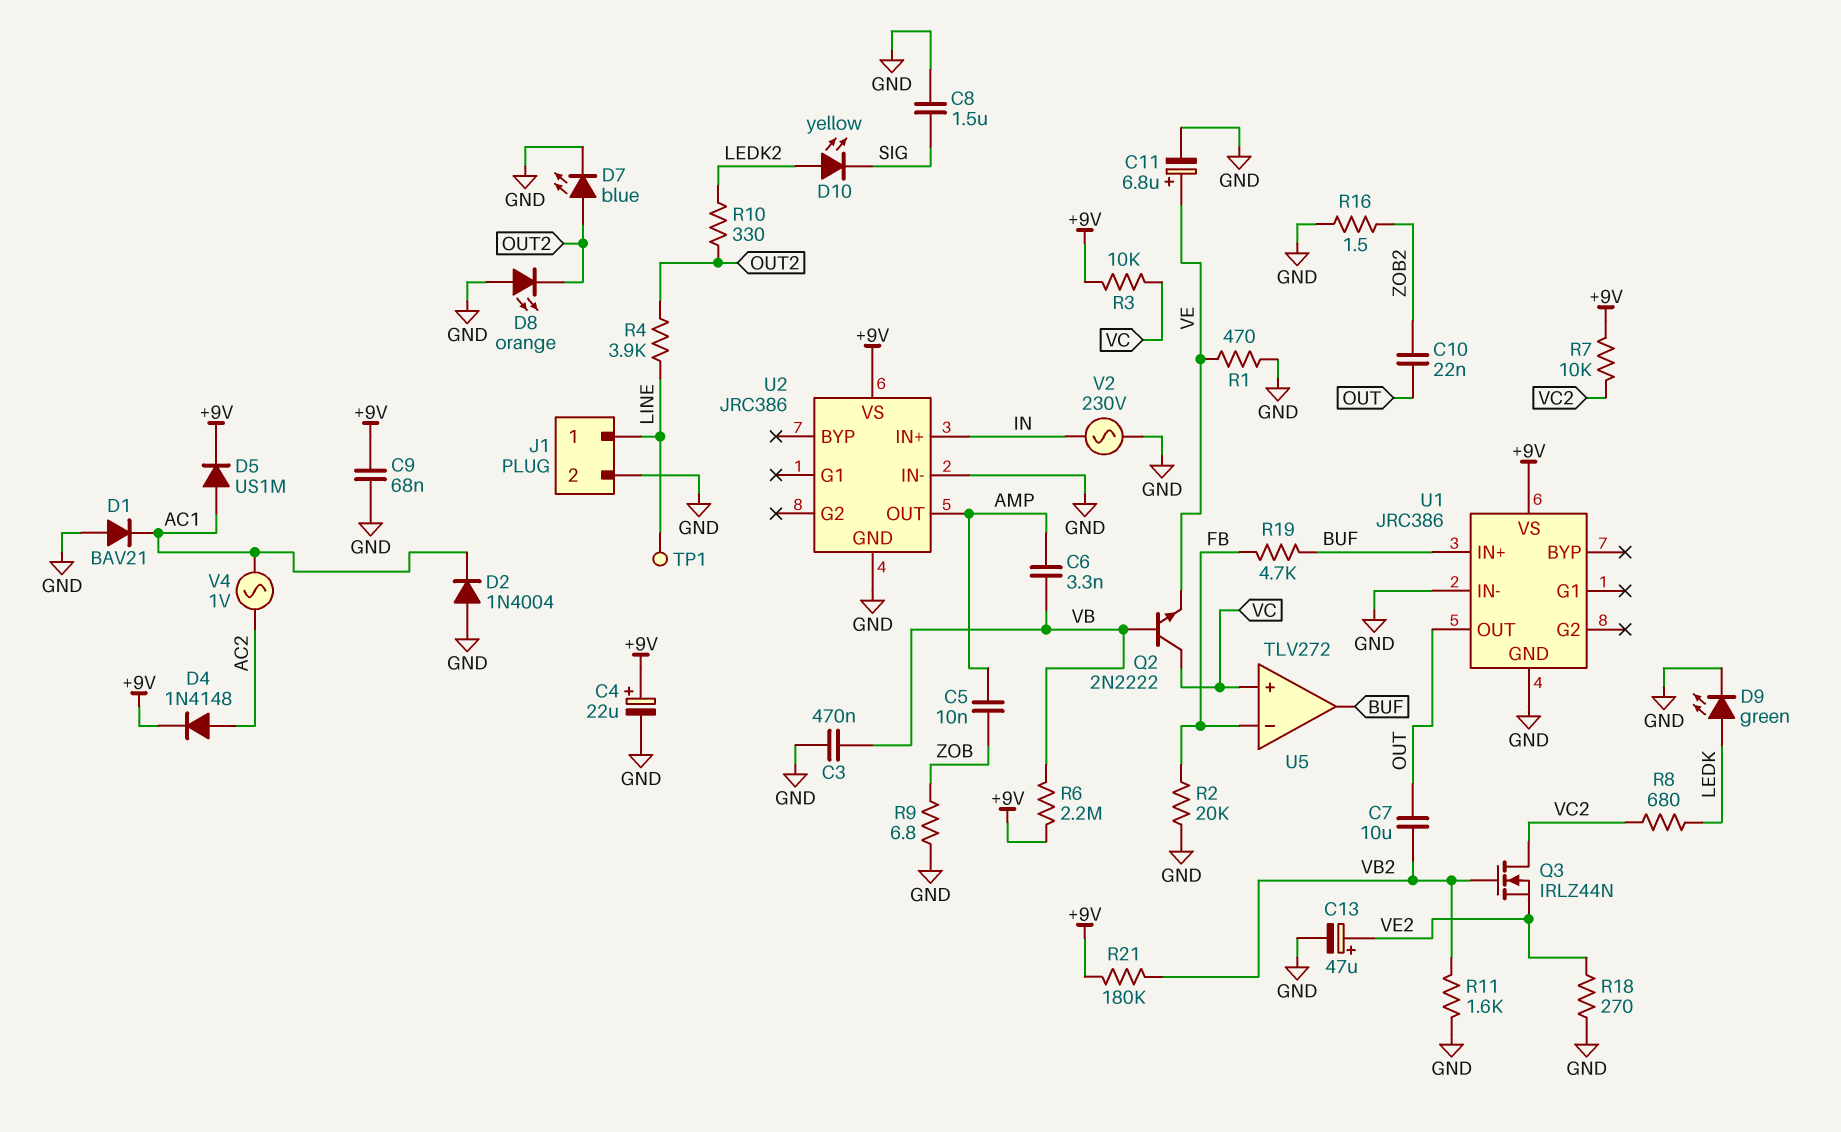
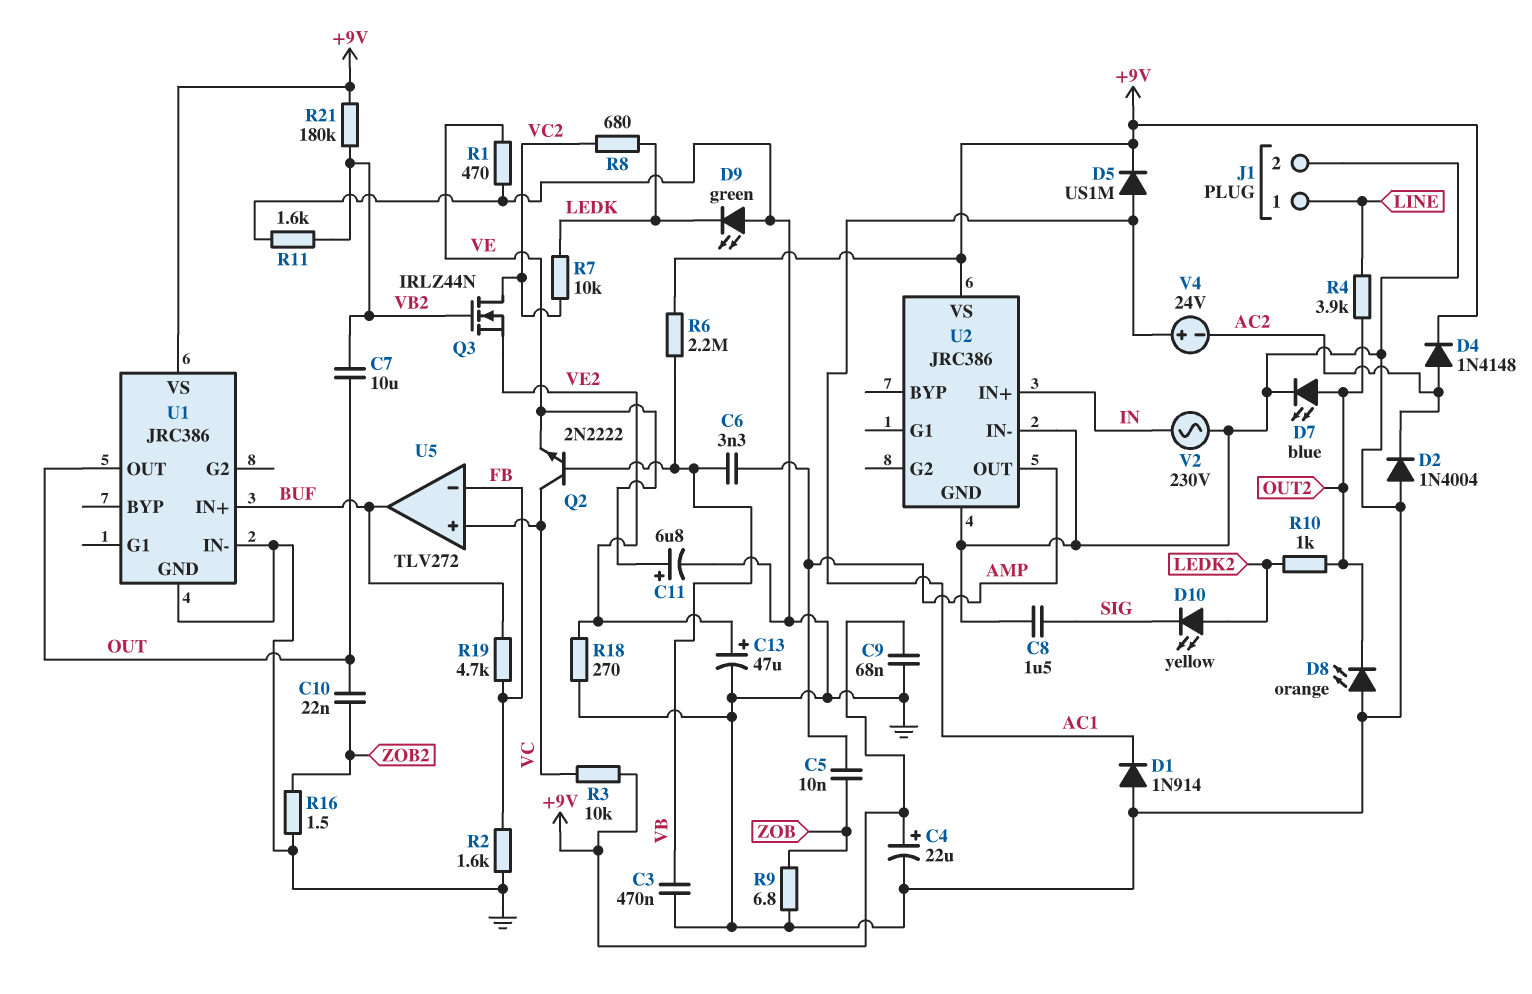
D1: diode BAV21 (A GND, K AC1) -> diode 1N914 (A GND, K AC1)
D2: diode 1N4004 (A GND, K AC1) -> diode 1N4004 (A GND, K AC2)
D9: LED green (A LEDK, K GND) -> LED green (A GND, K LEDK)
R2: 20k (FB, GND) -> 1.6k (FB, GND)
R7: 10k (+9V, VC2) -> 10k (LEDK, VC2)
R10: 330 (LEDK2, OUT2) -> 1k (LEDK2, OUT2)
TP1: test point (LINE) -> none
V4: AC 1V (AC1, AC2) -> 24V (plus AC1, minus AC2)

